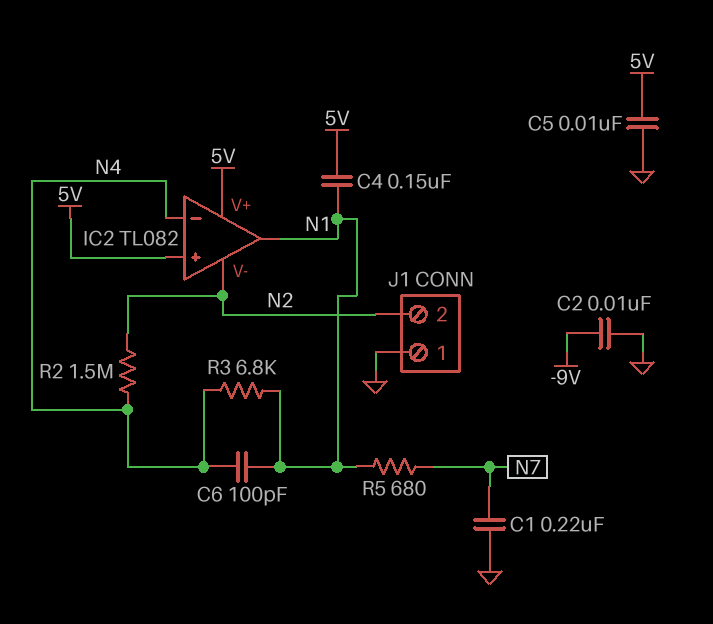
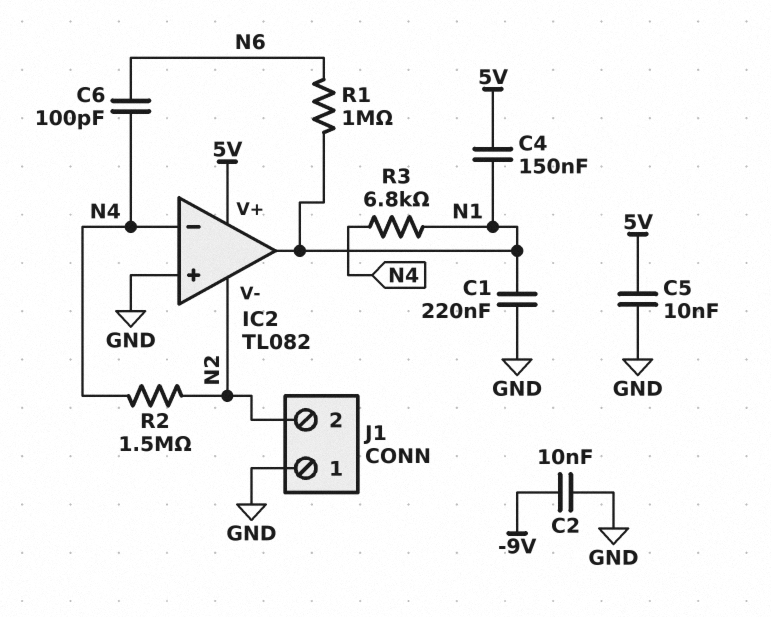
C1: 220nF (GND, N7) -> 220nF (GND, N1)
C6: 100pF (N1, N4) -> 100pF (N4, N6)
IC2 pin in+: 5V -> GND
R1: none -> 1M (N1, N6)
R5: 680 (N1, N7) -> none

